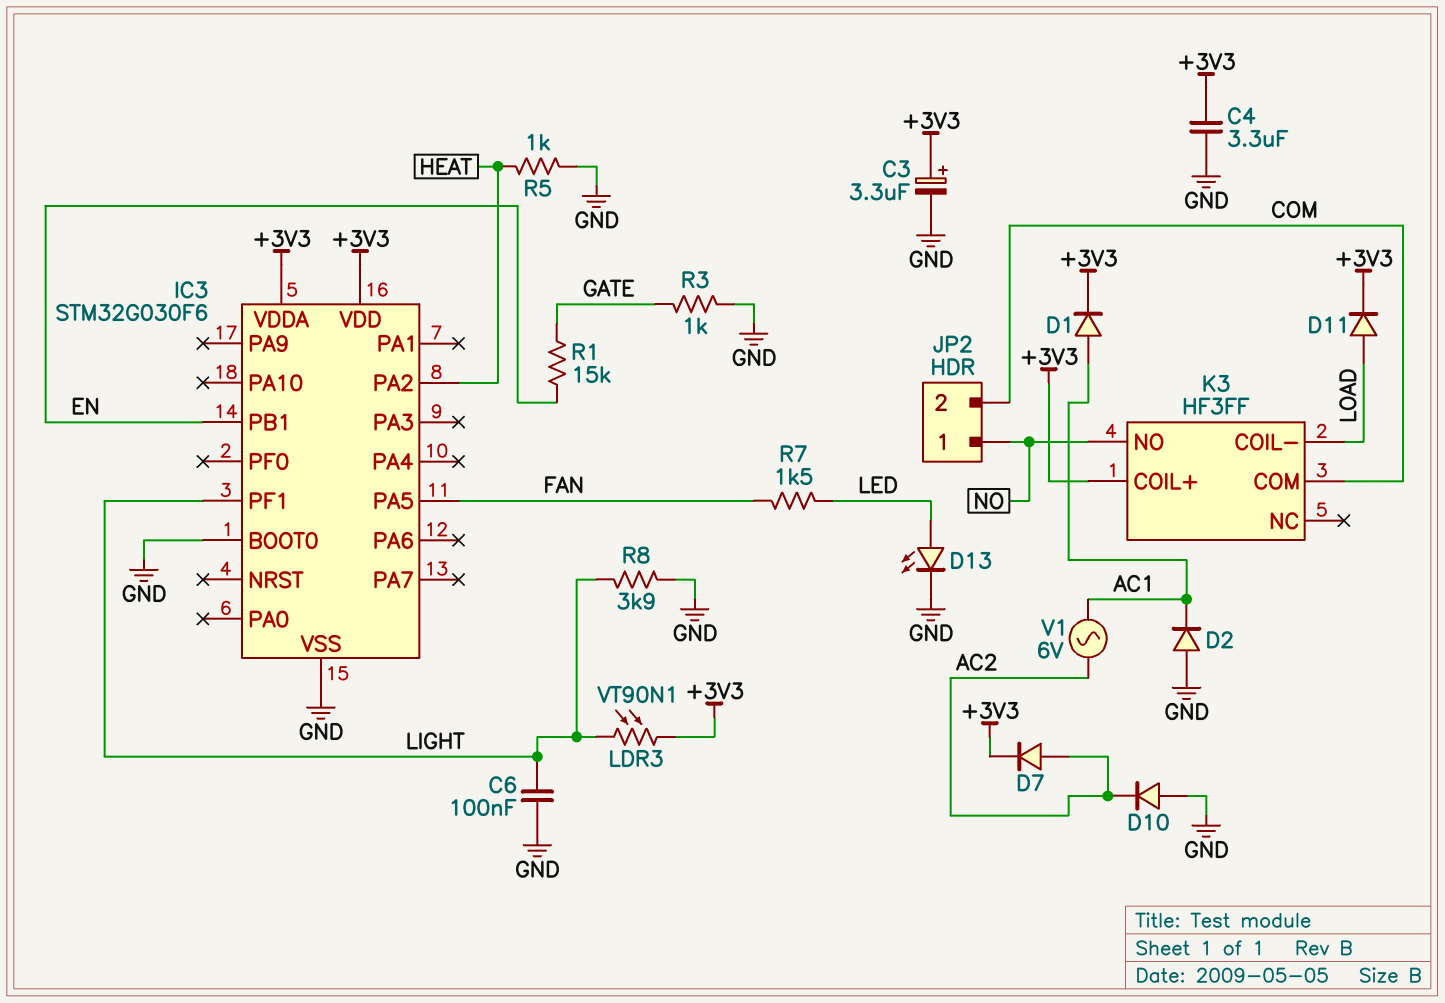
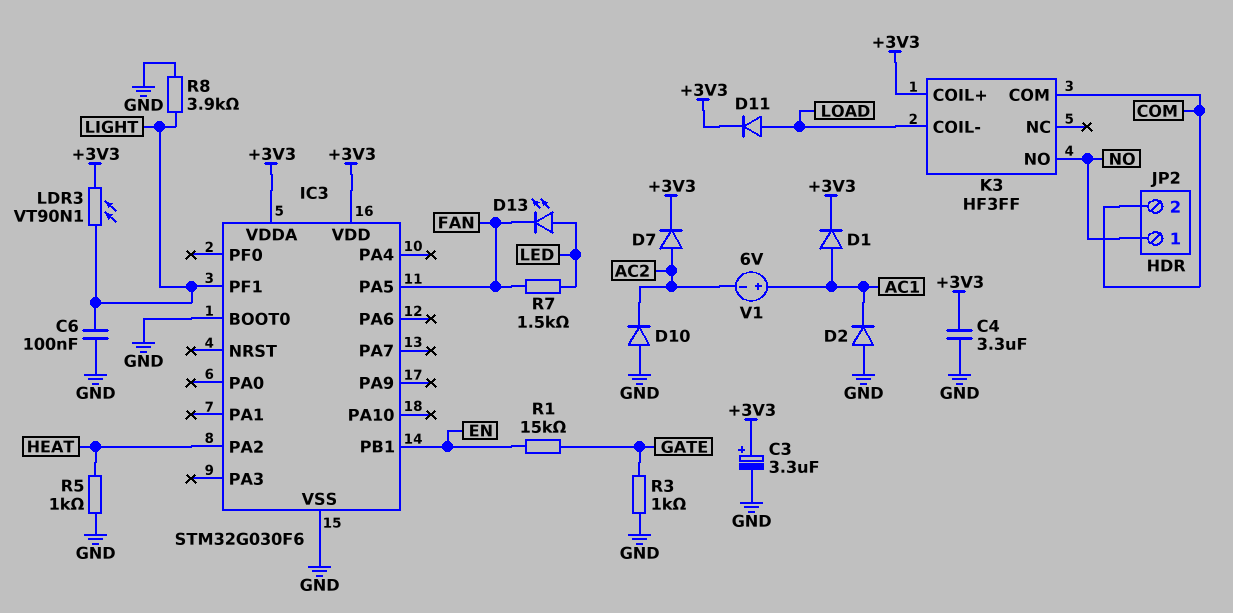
D13: LED (A LED, K GND) -> LED (A LED, K FAN)
V1: AC 6V (AC1, AC2) -> 6V (plus AC1, minus AC2)

